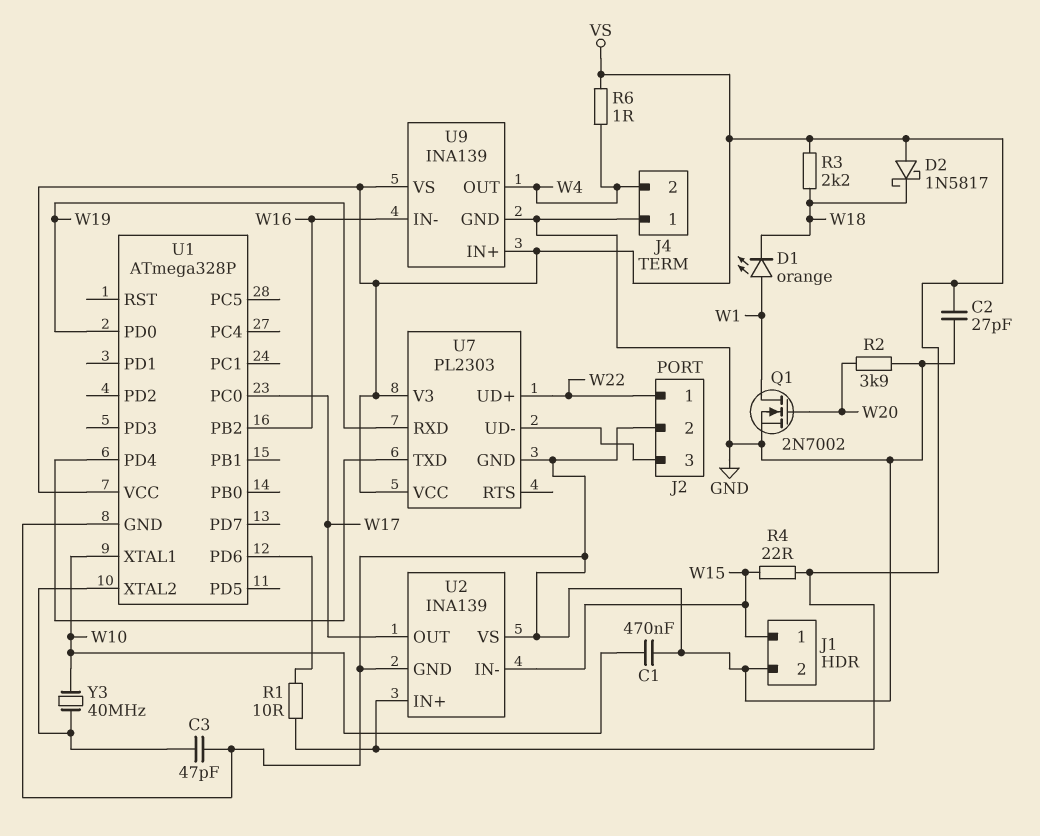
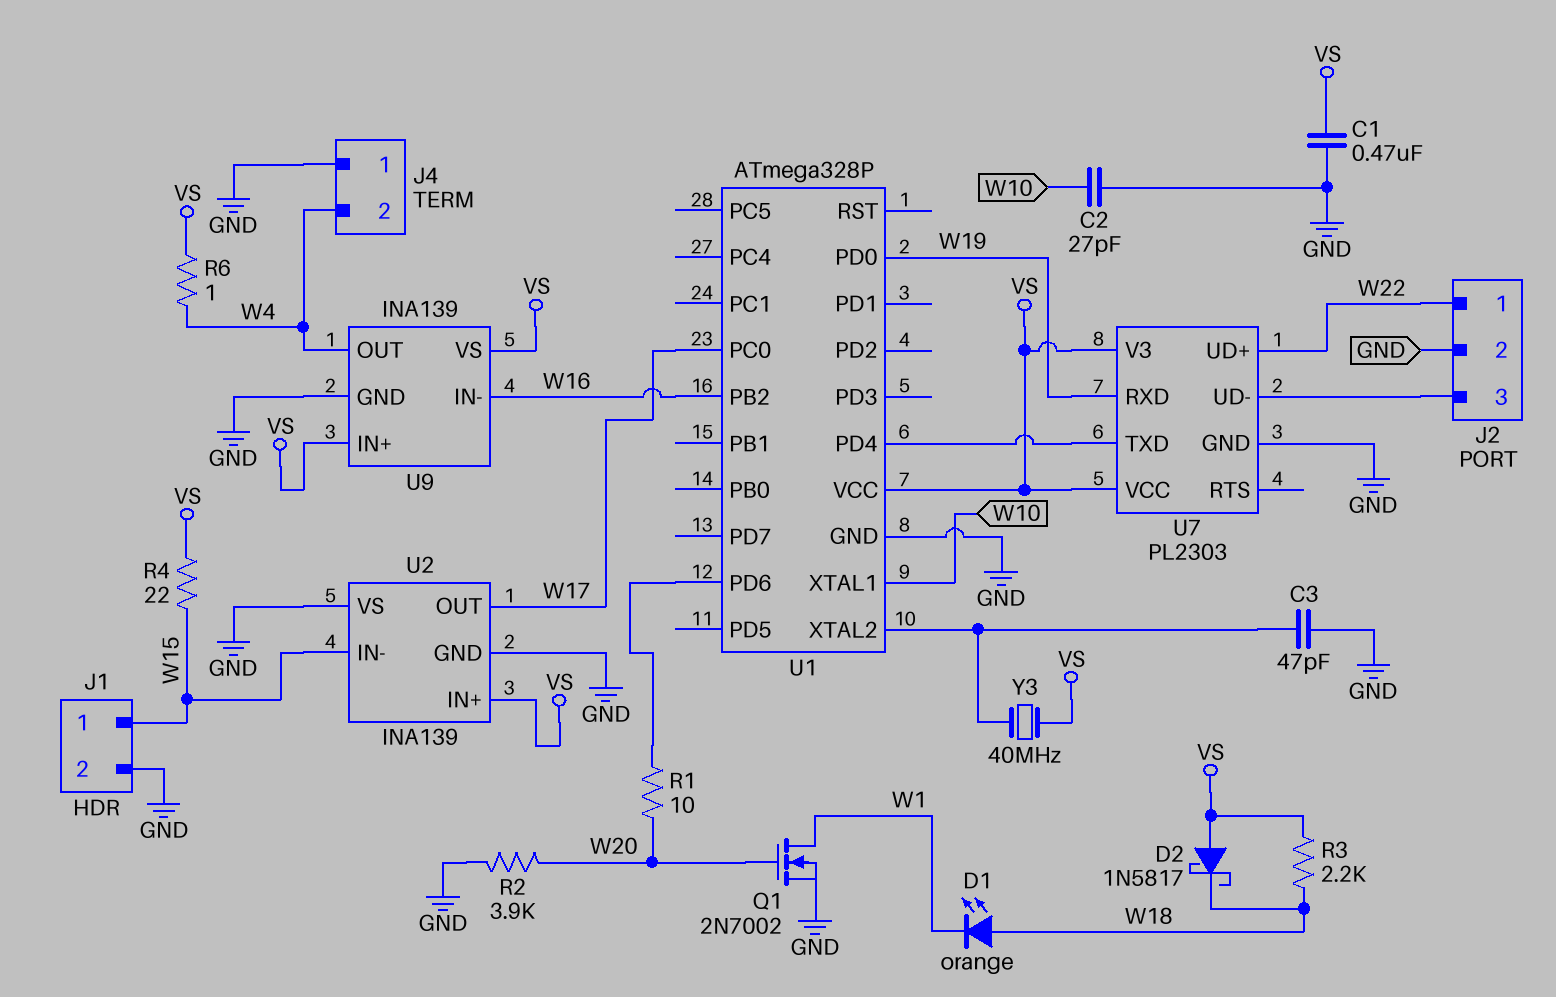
C1: 470nF (GND, W10) -> 470nF (GND, VS)
C2: 27pF (GND, VS) -> 27pF (GND, W10)
D1: LED orange (A W1, K W18) -> LED orange (A W18, K W1)
R1: 10 (U1/PD6, VS) -> 10 (U1/PD6, W20)
Y3: 40MHz (U1/XTAL2, W10) -> 40MHz (U1/XTAL2, VS)

